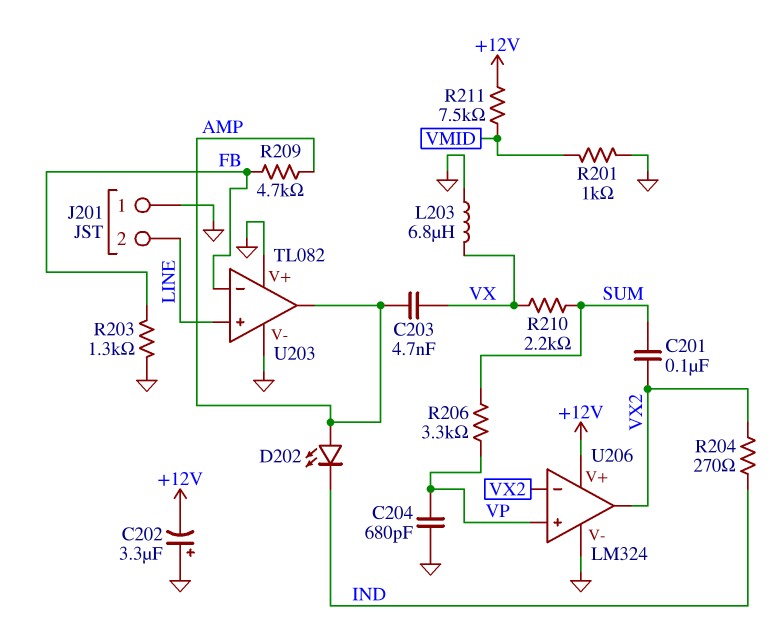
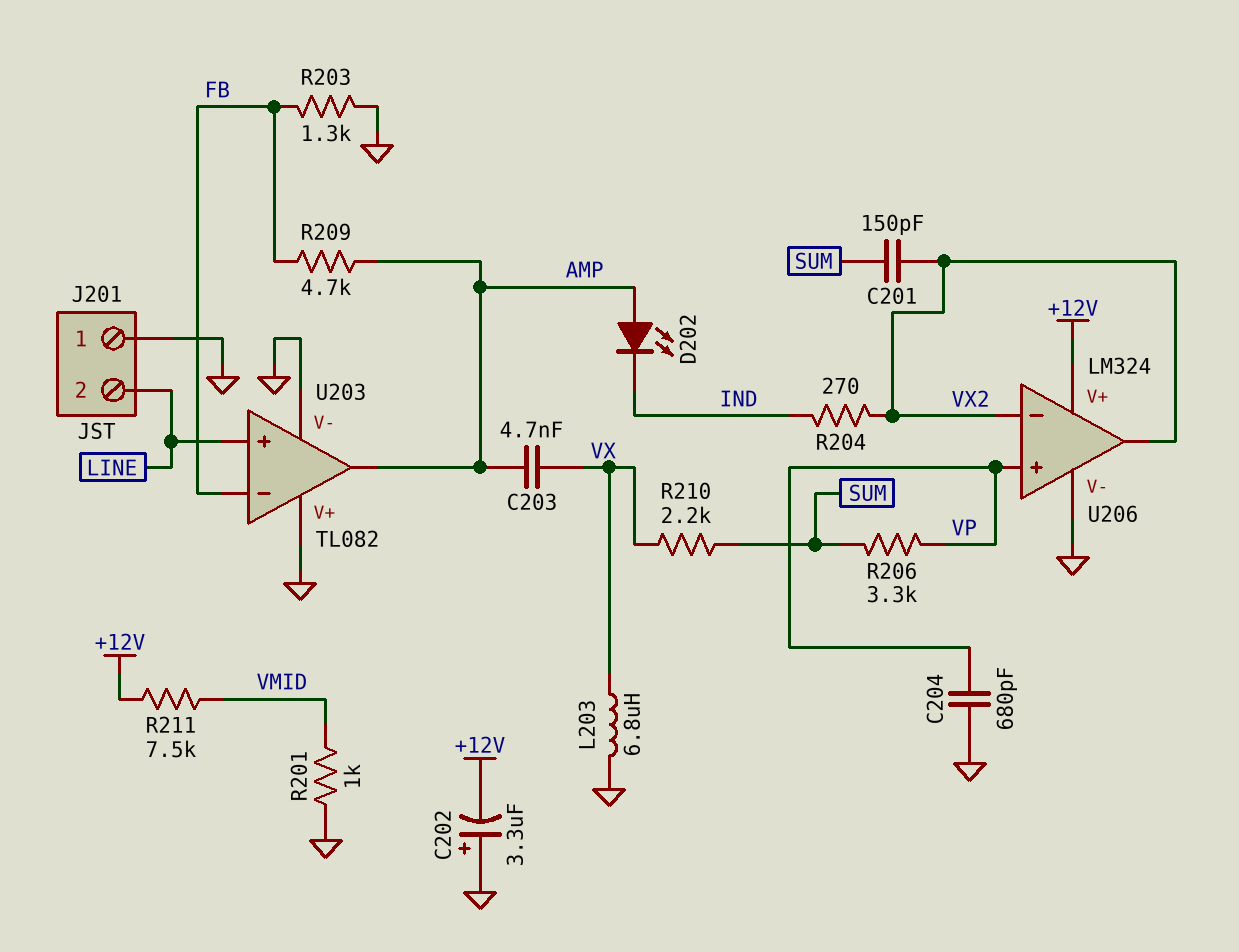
C201: 100nF (SUM, VX2) -> 150pF (SUM, VX2)

